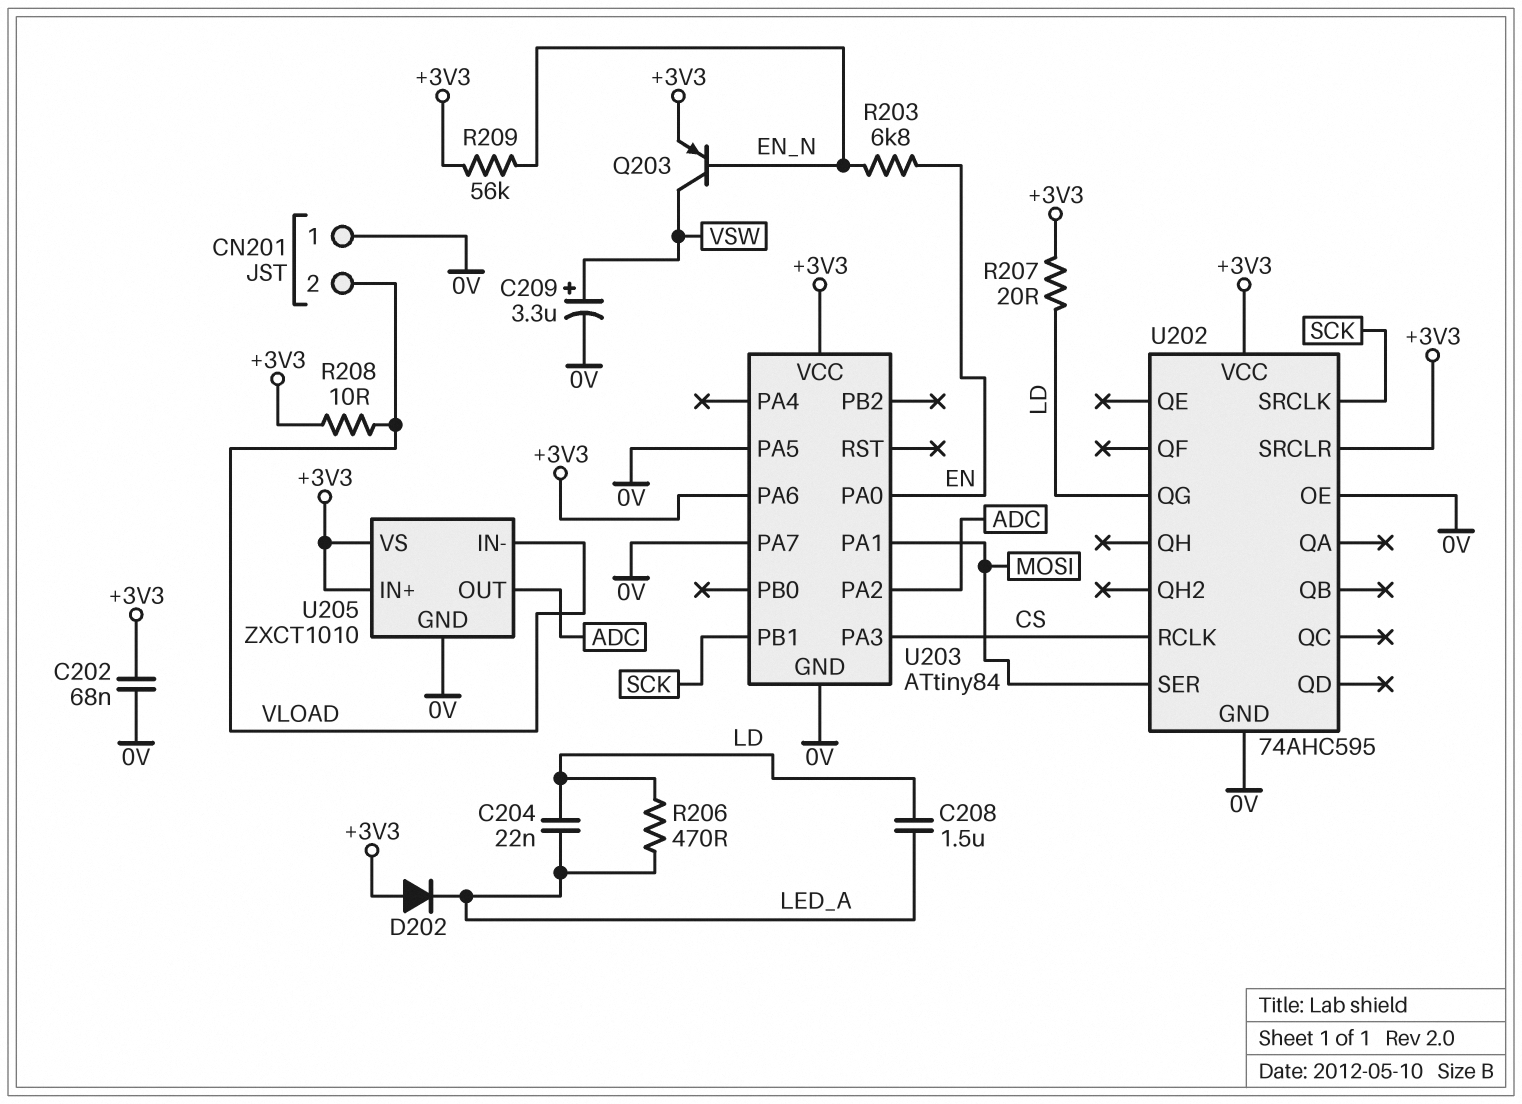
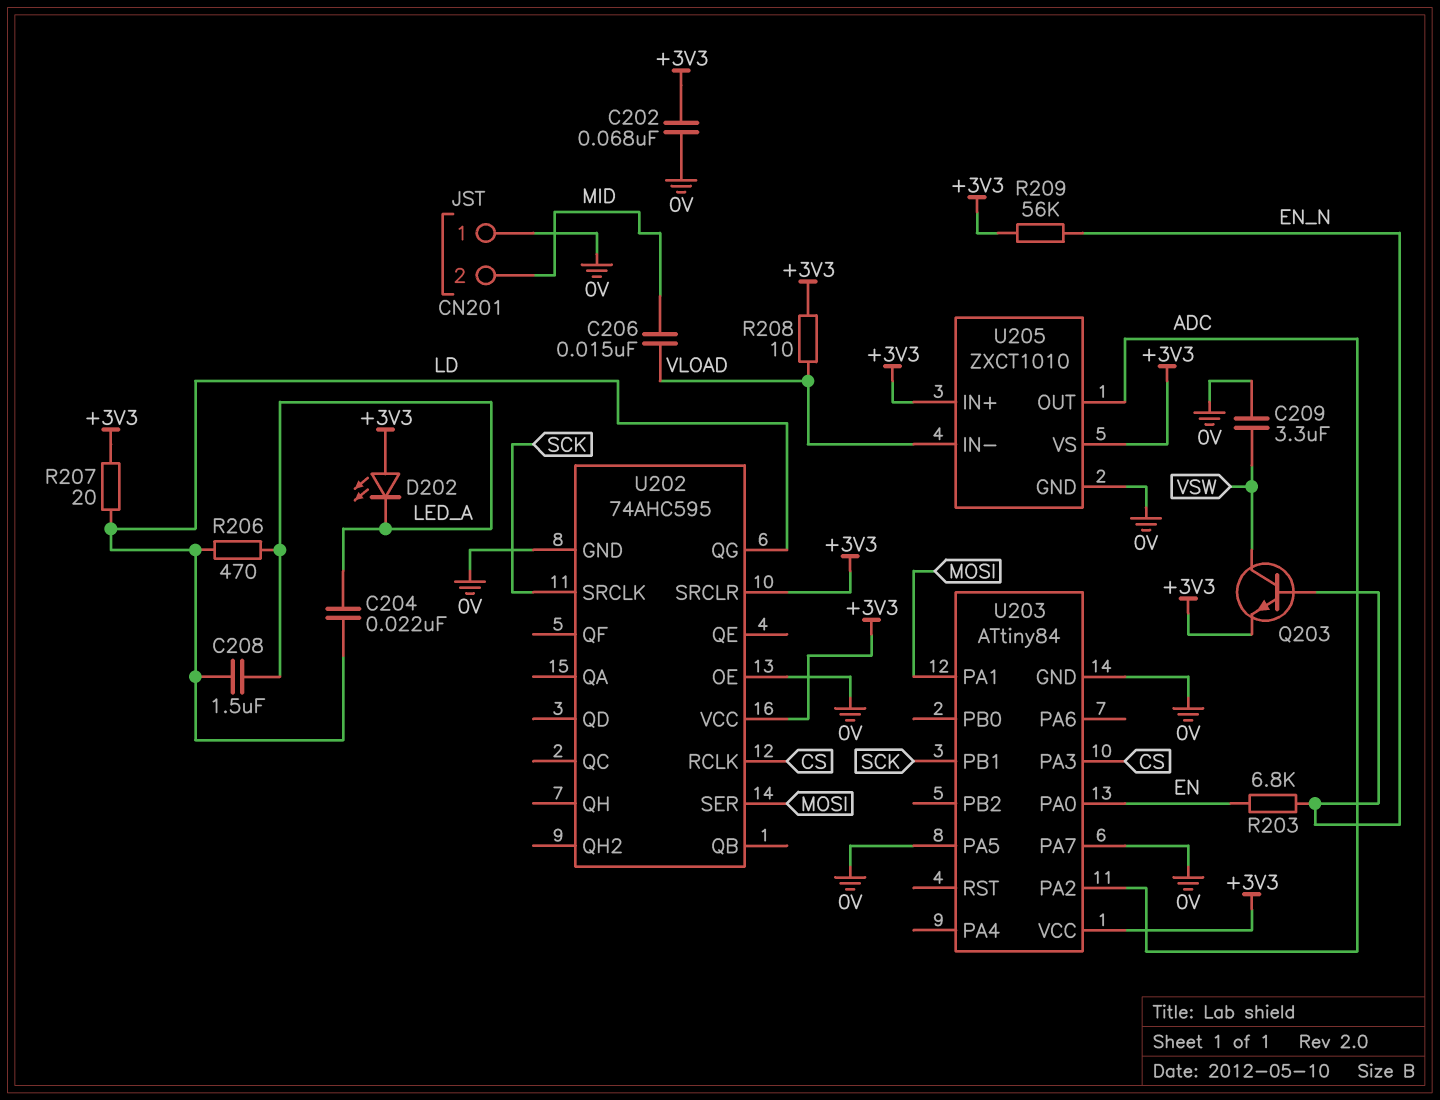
C206: none -> 15nF (MID, VLOAD)
C209: 3.3uF (plus VSW, minus 0V) -> 3.3uF (0V, VSW)
CN201 pin 2: VLOAD -> MID
D202: diode (A +3V3, K LED_A) -> LED (A +3V3, K LED_A)
Q203: PNP (B EN_N, C VSW, E +3V3) -> NPN (B EN_N, C VSW, E +3V3)
U203 pin PA6: +3V3 -> none

